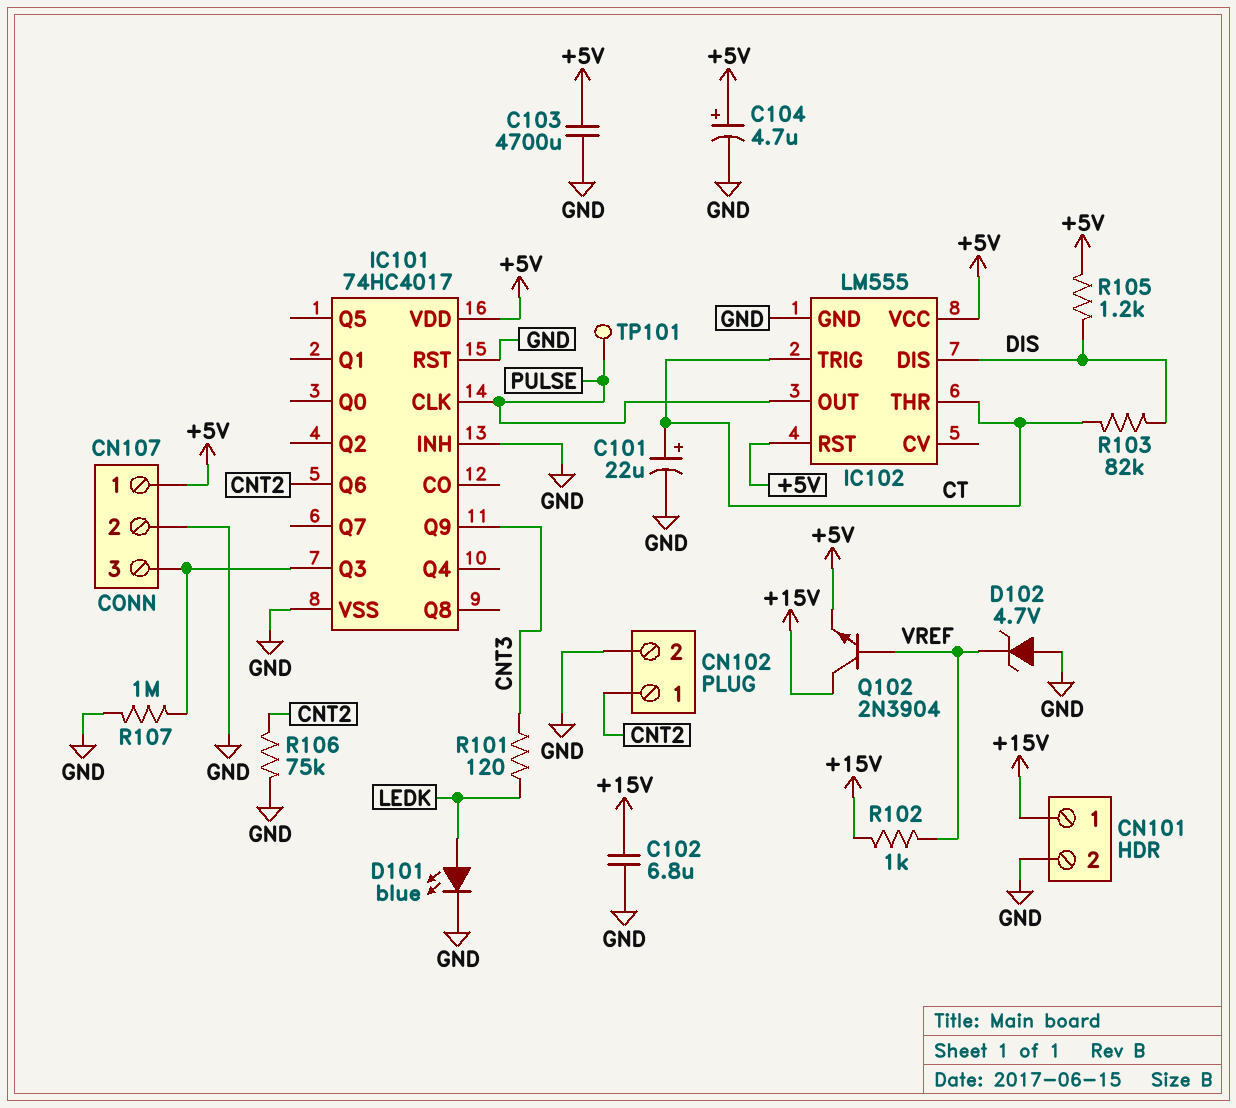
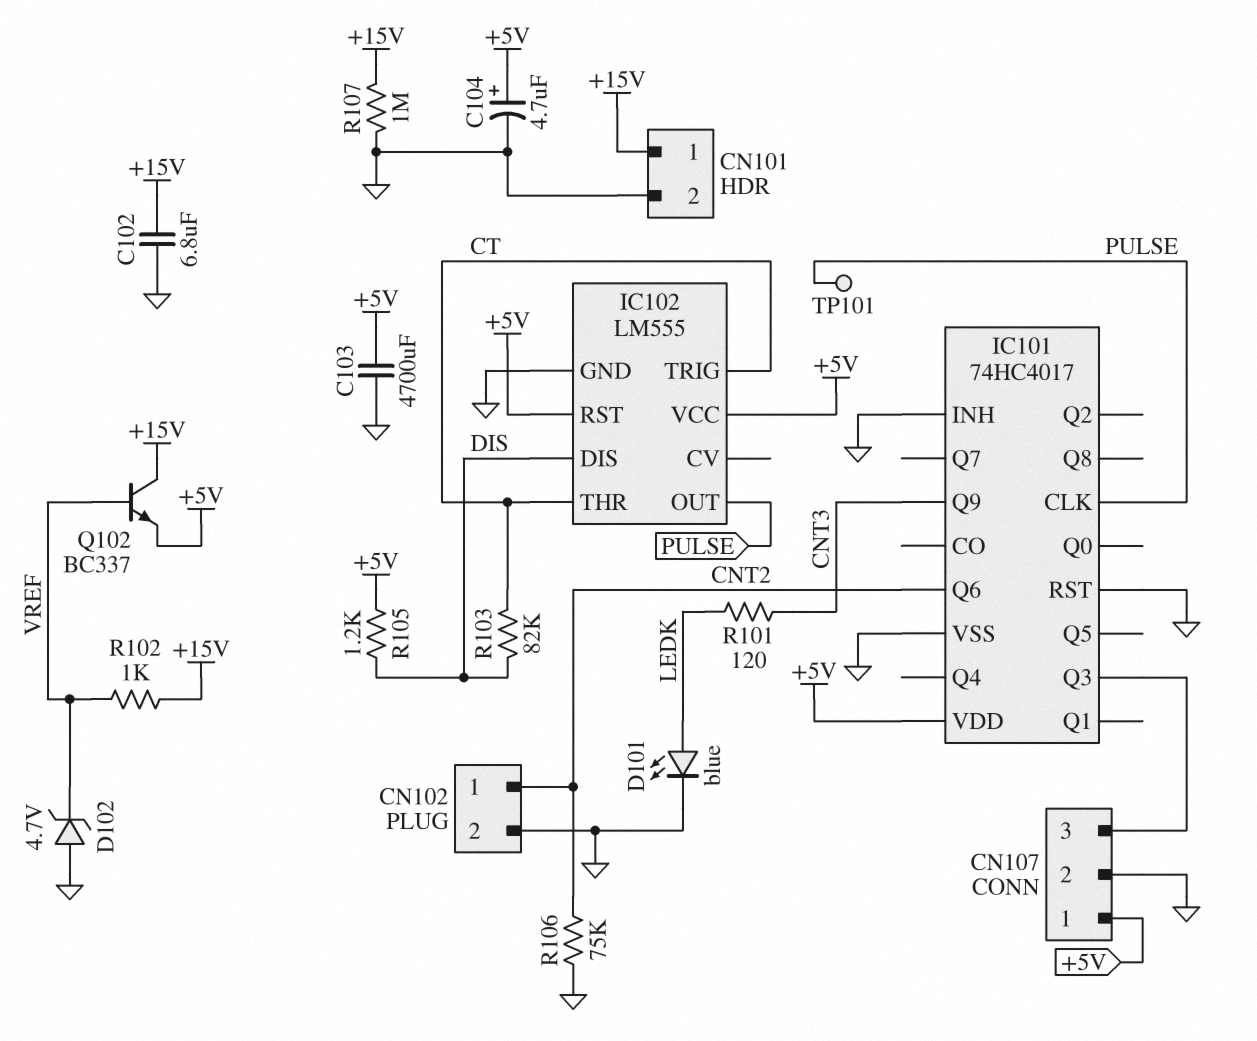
C101: 22uF (plus CT, minus GND) -> none
Q102: NPN 2N3904 (B VREF, C +15V, E +5V) -> NPN BC337 (B VREF, C +15V, E +5V)
R107: 1M (CN107/3, GND) -> 1M (+15V, GND)

